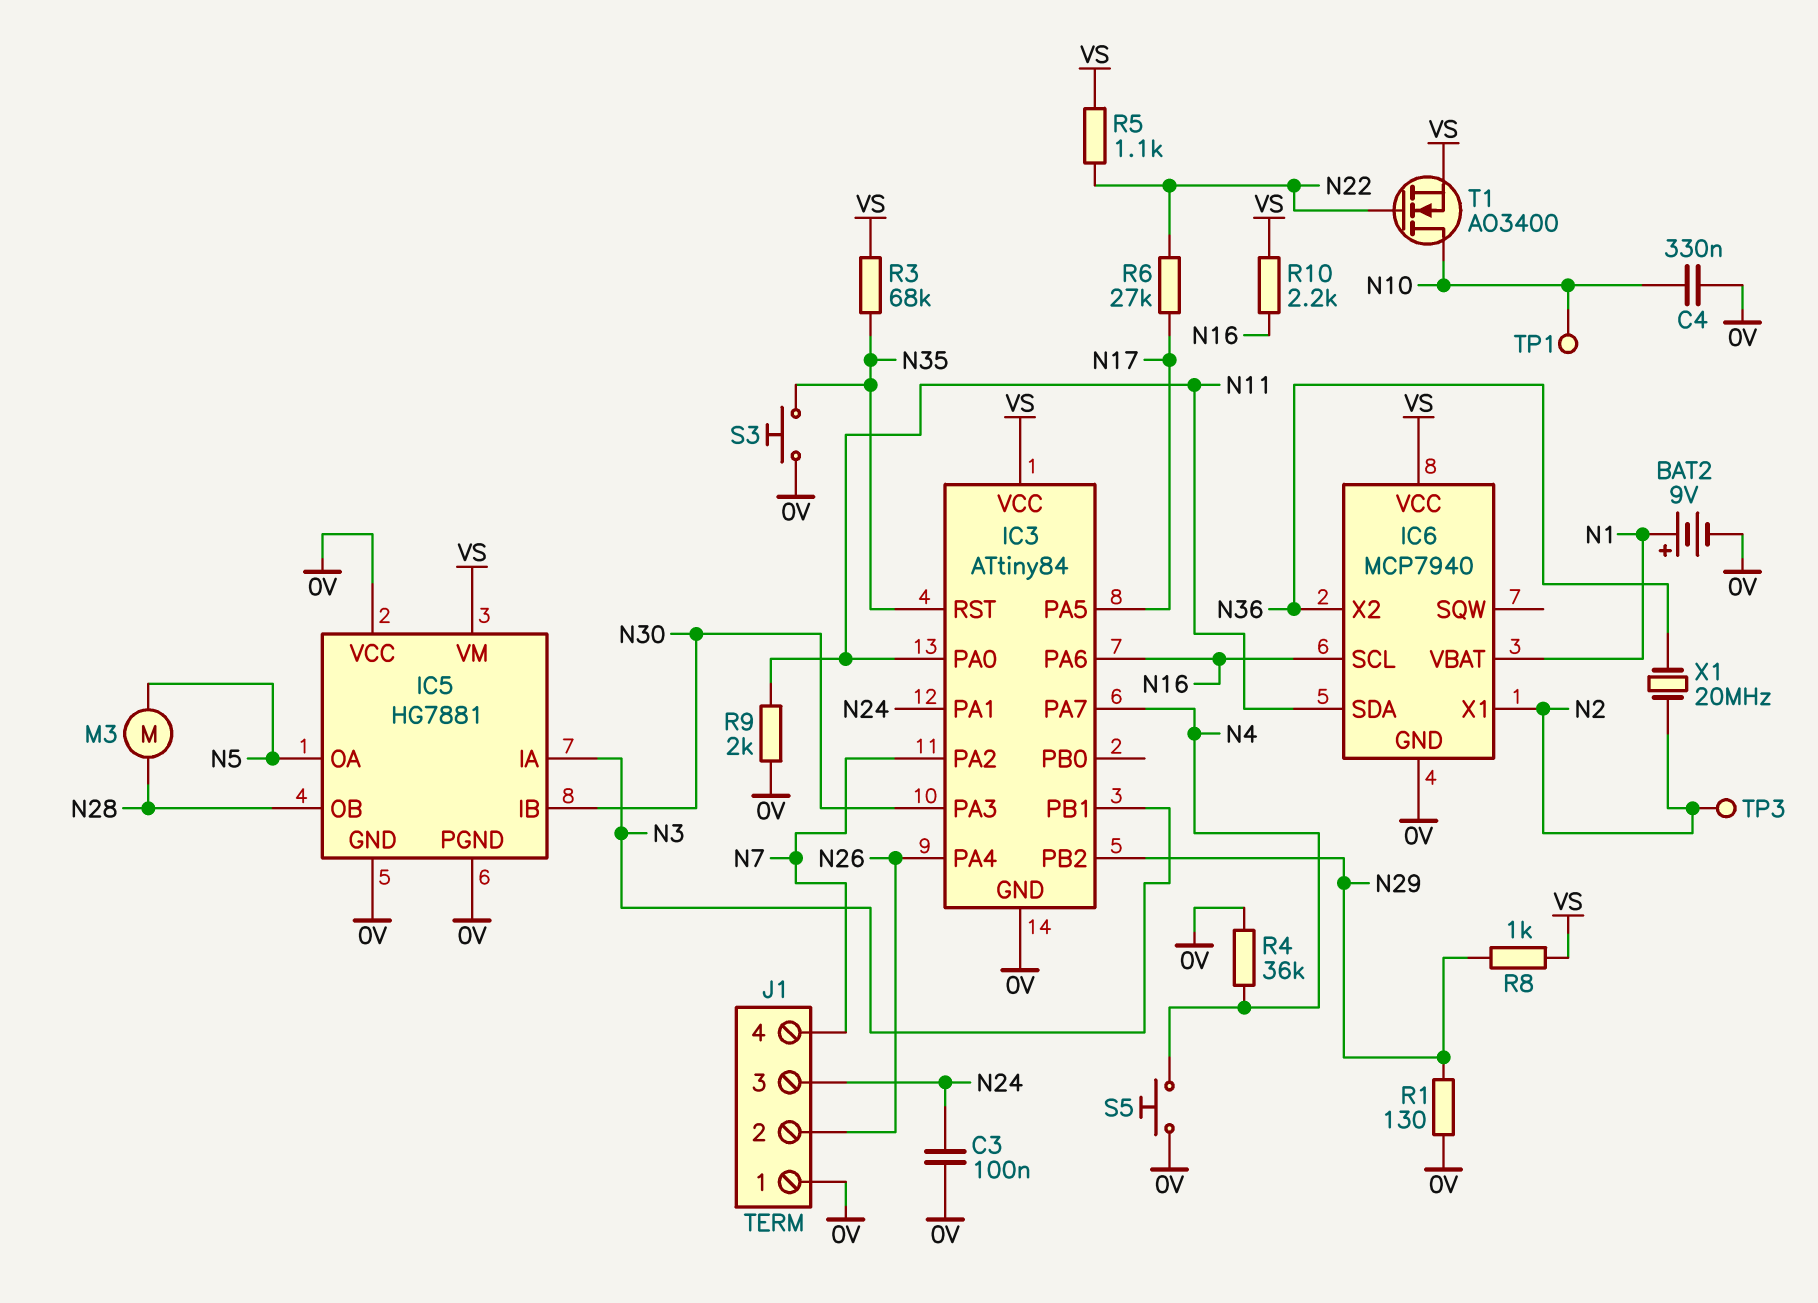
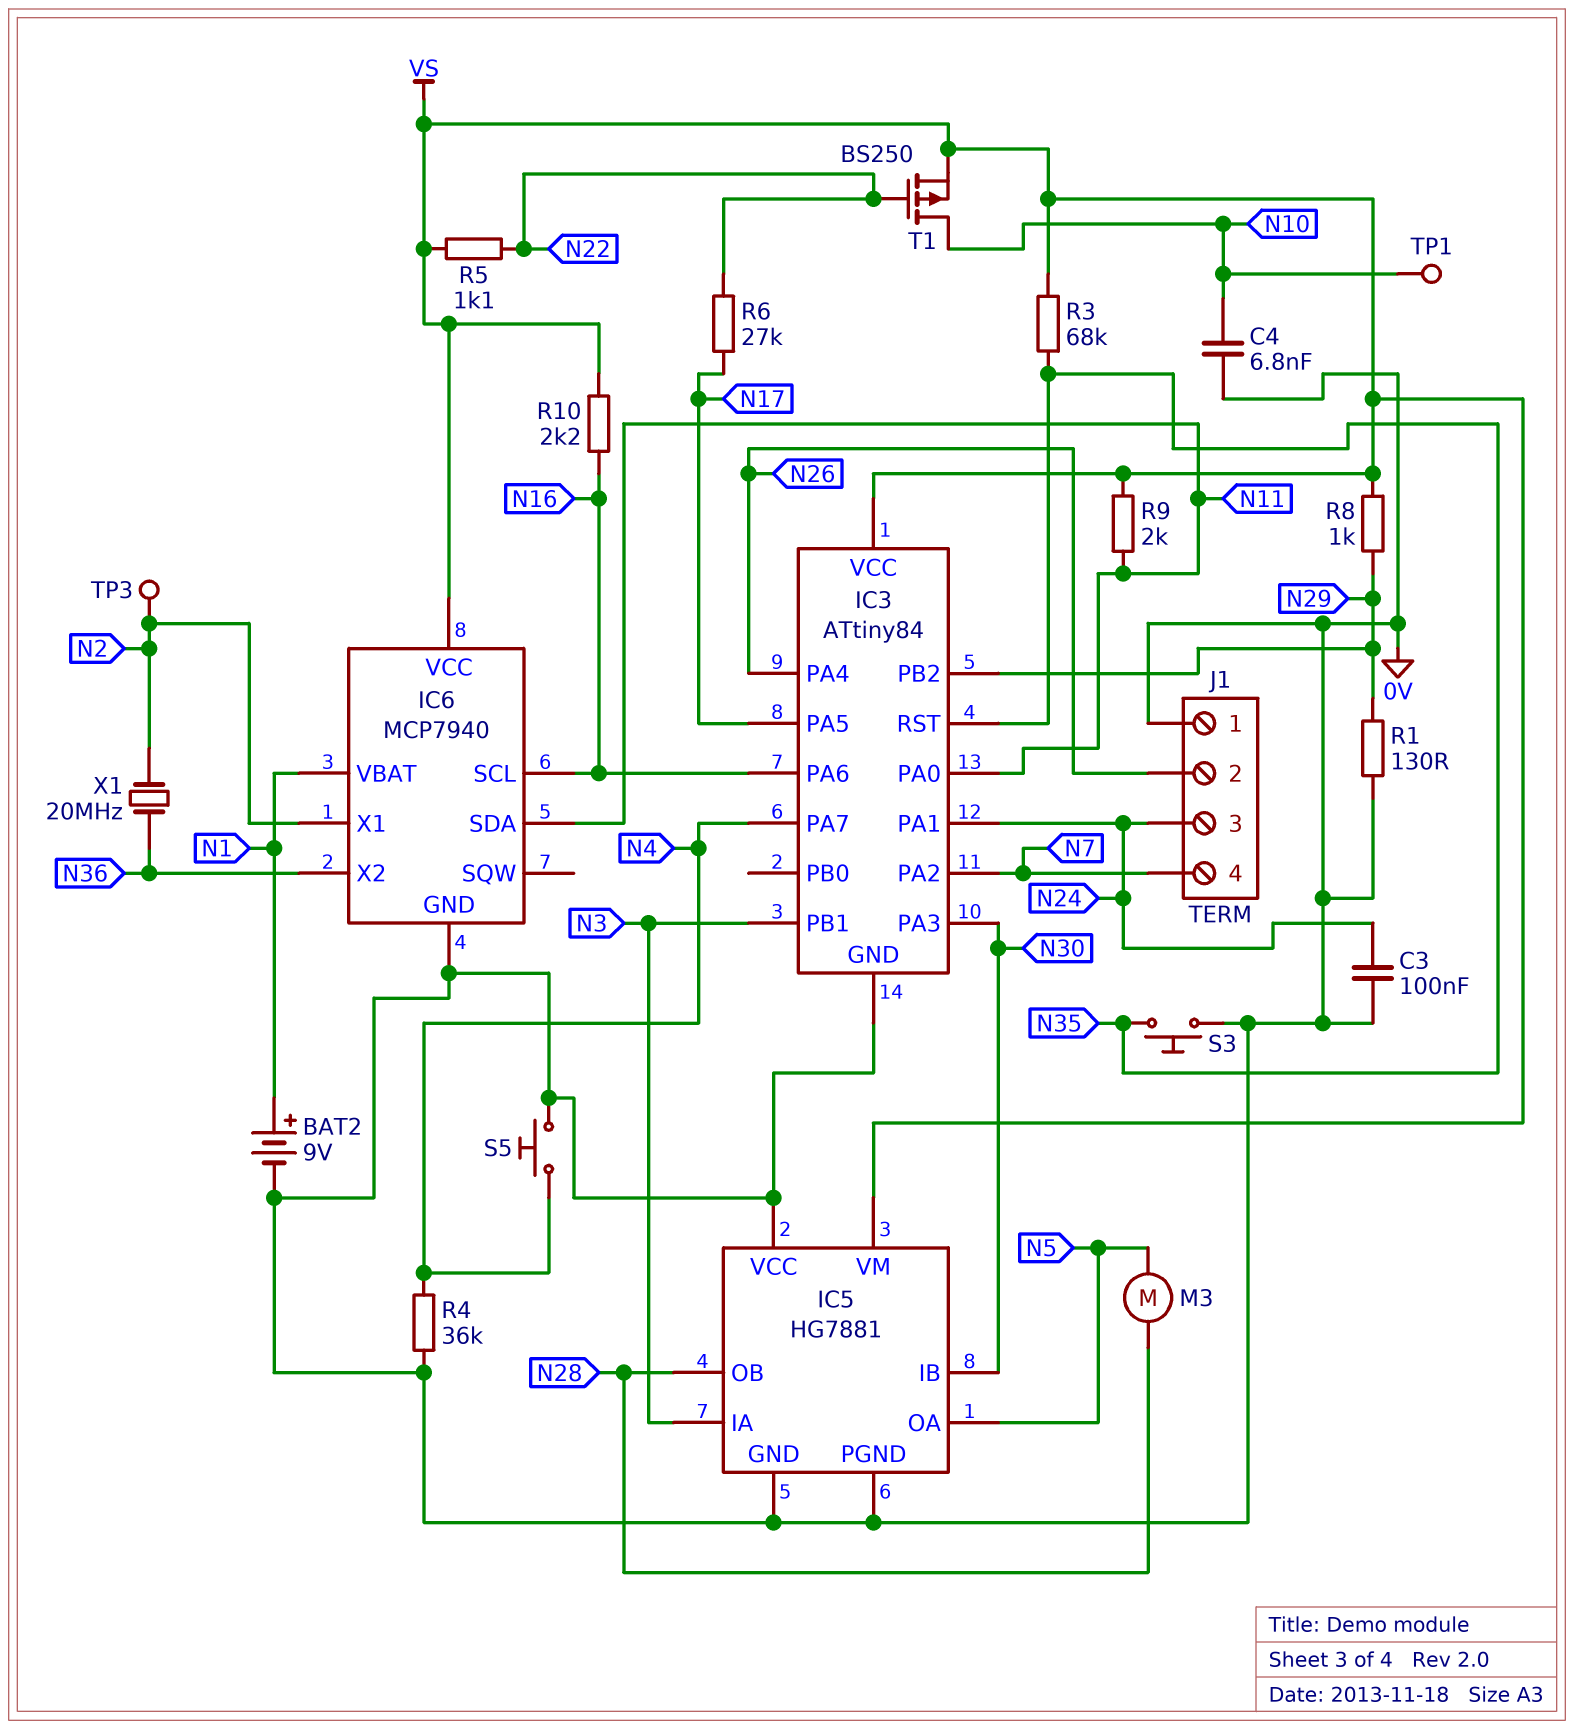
C4: 330nF (0V, N10) -> 6.8nF (0V, N10)
R9: 2k (0V, N11) -> 2k (N11, VS)
T1: NMOS AO3400 (G N22, D N10, S VS) -> PMOS BS250 (G N22, D N10, S VS)

